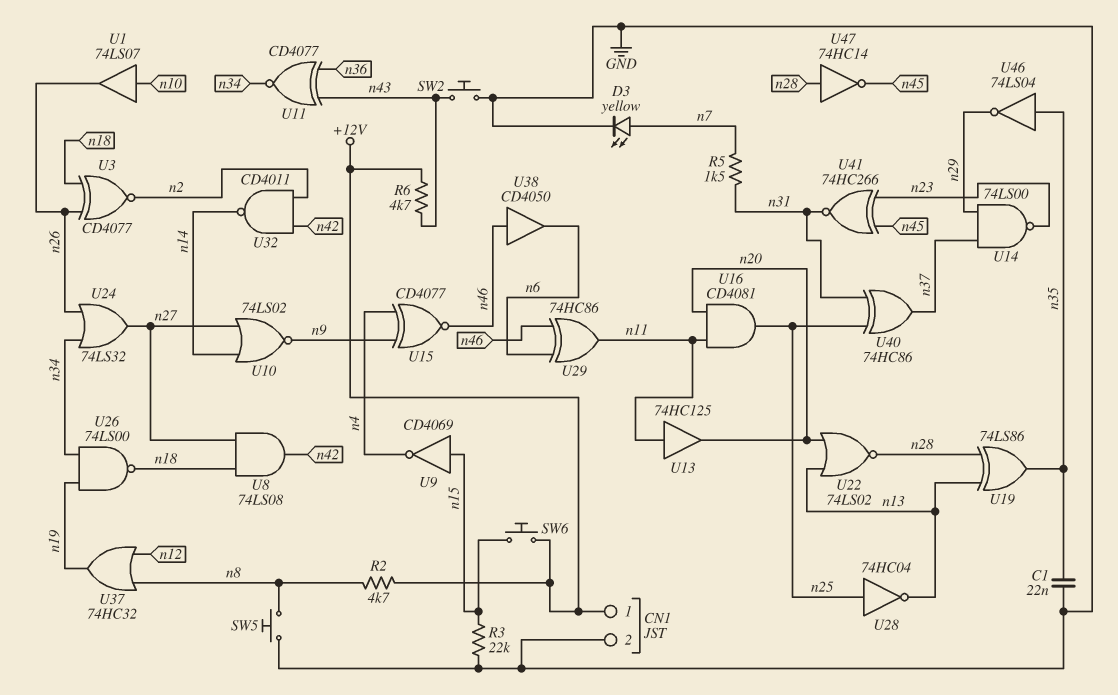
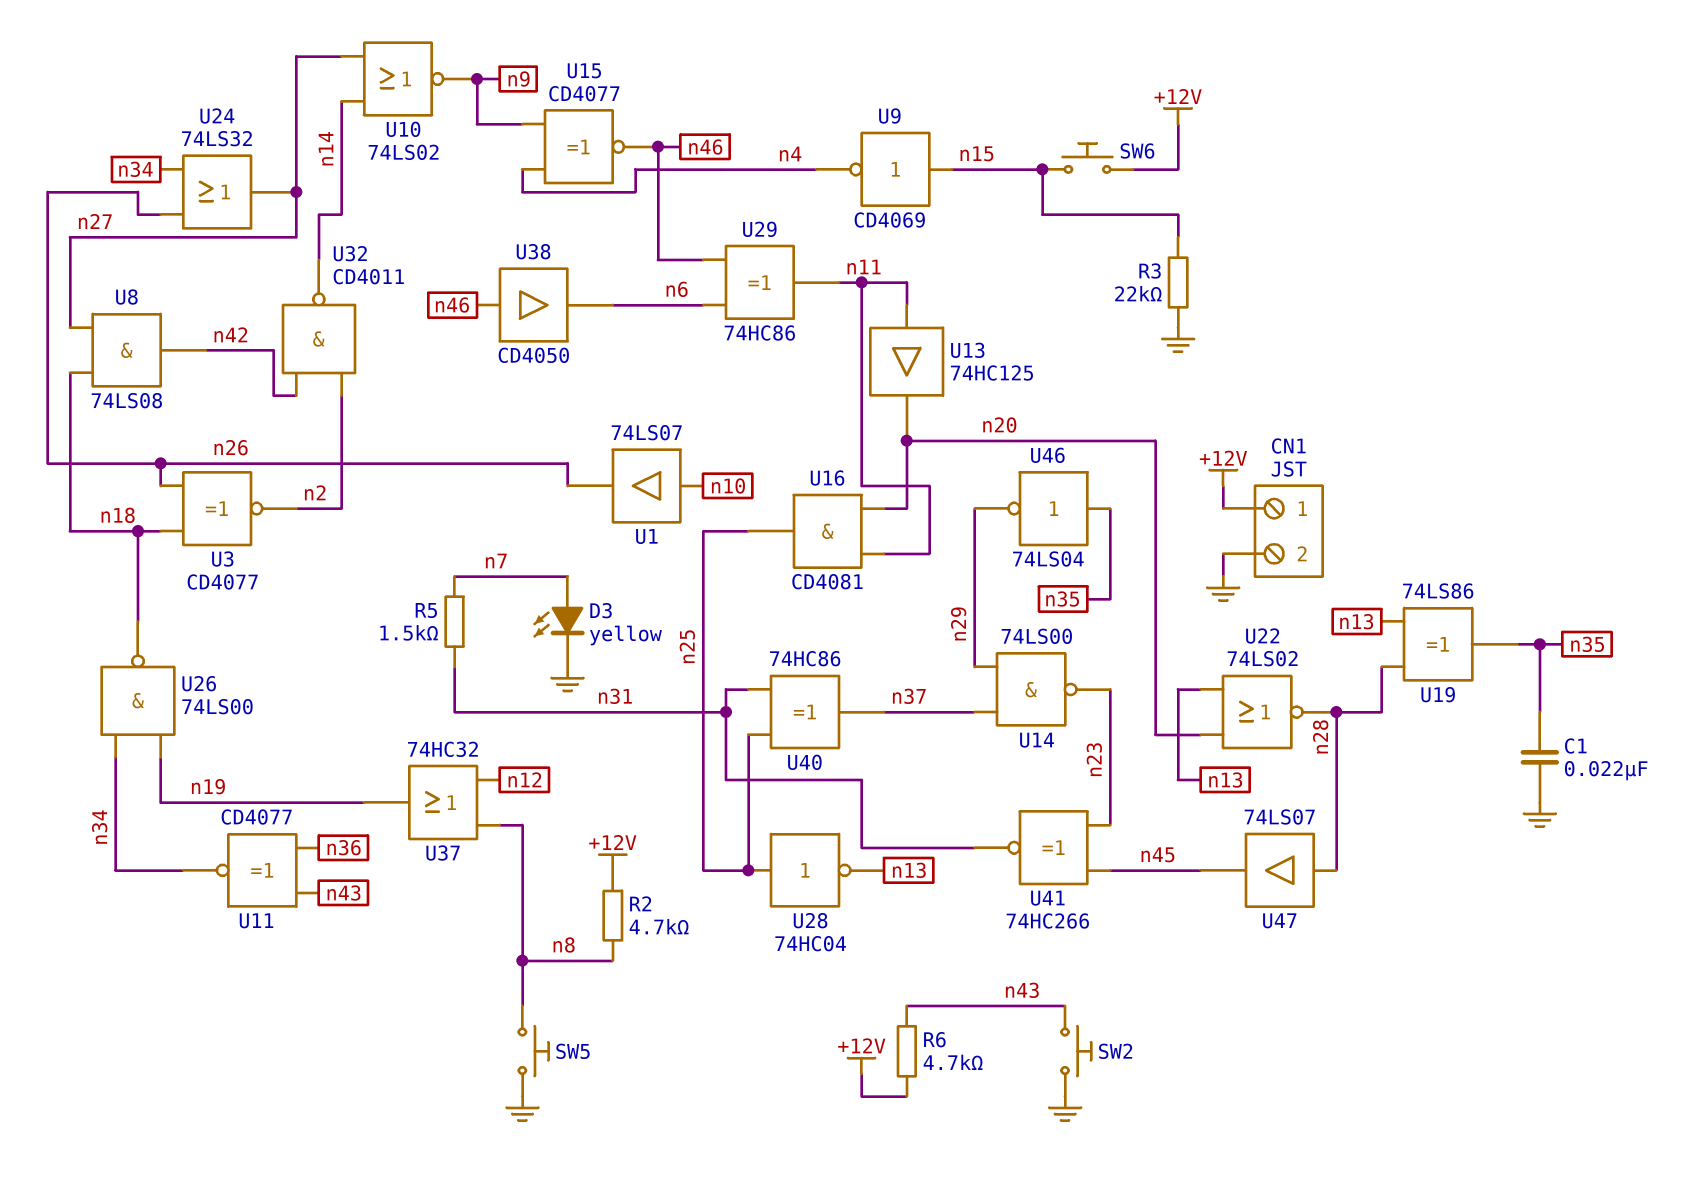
U47: NOT 74HC14 (in n28, out n45) -> buffer 74LS07 (in n28, out n45)

